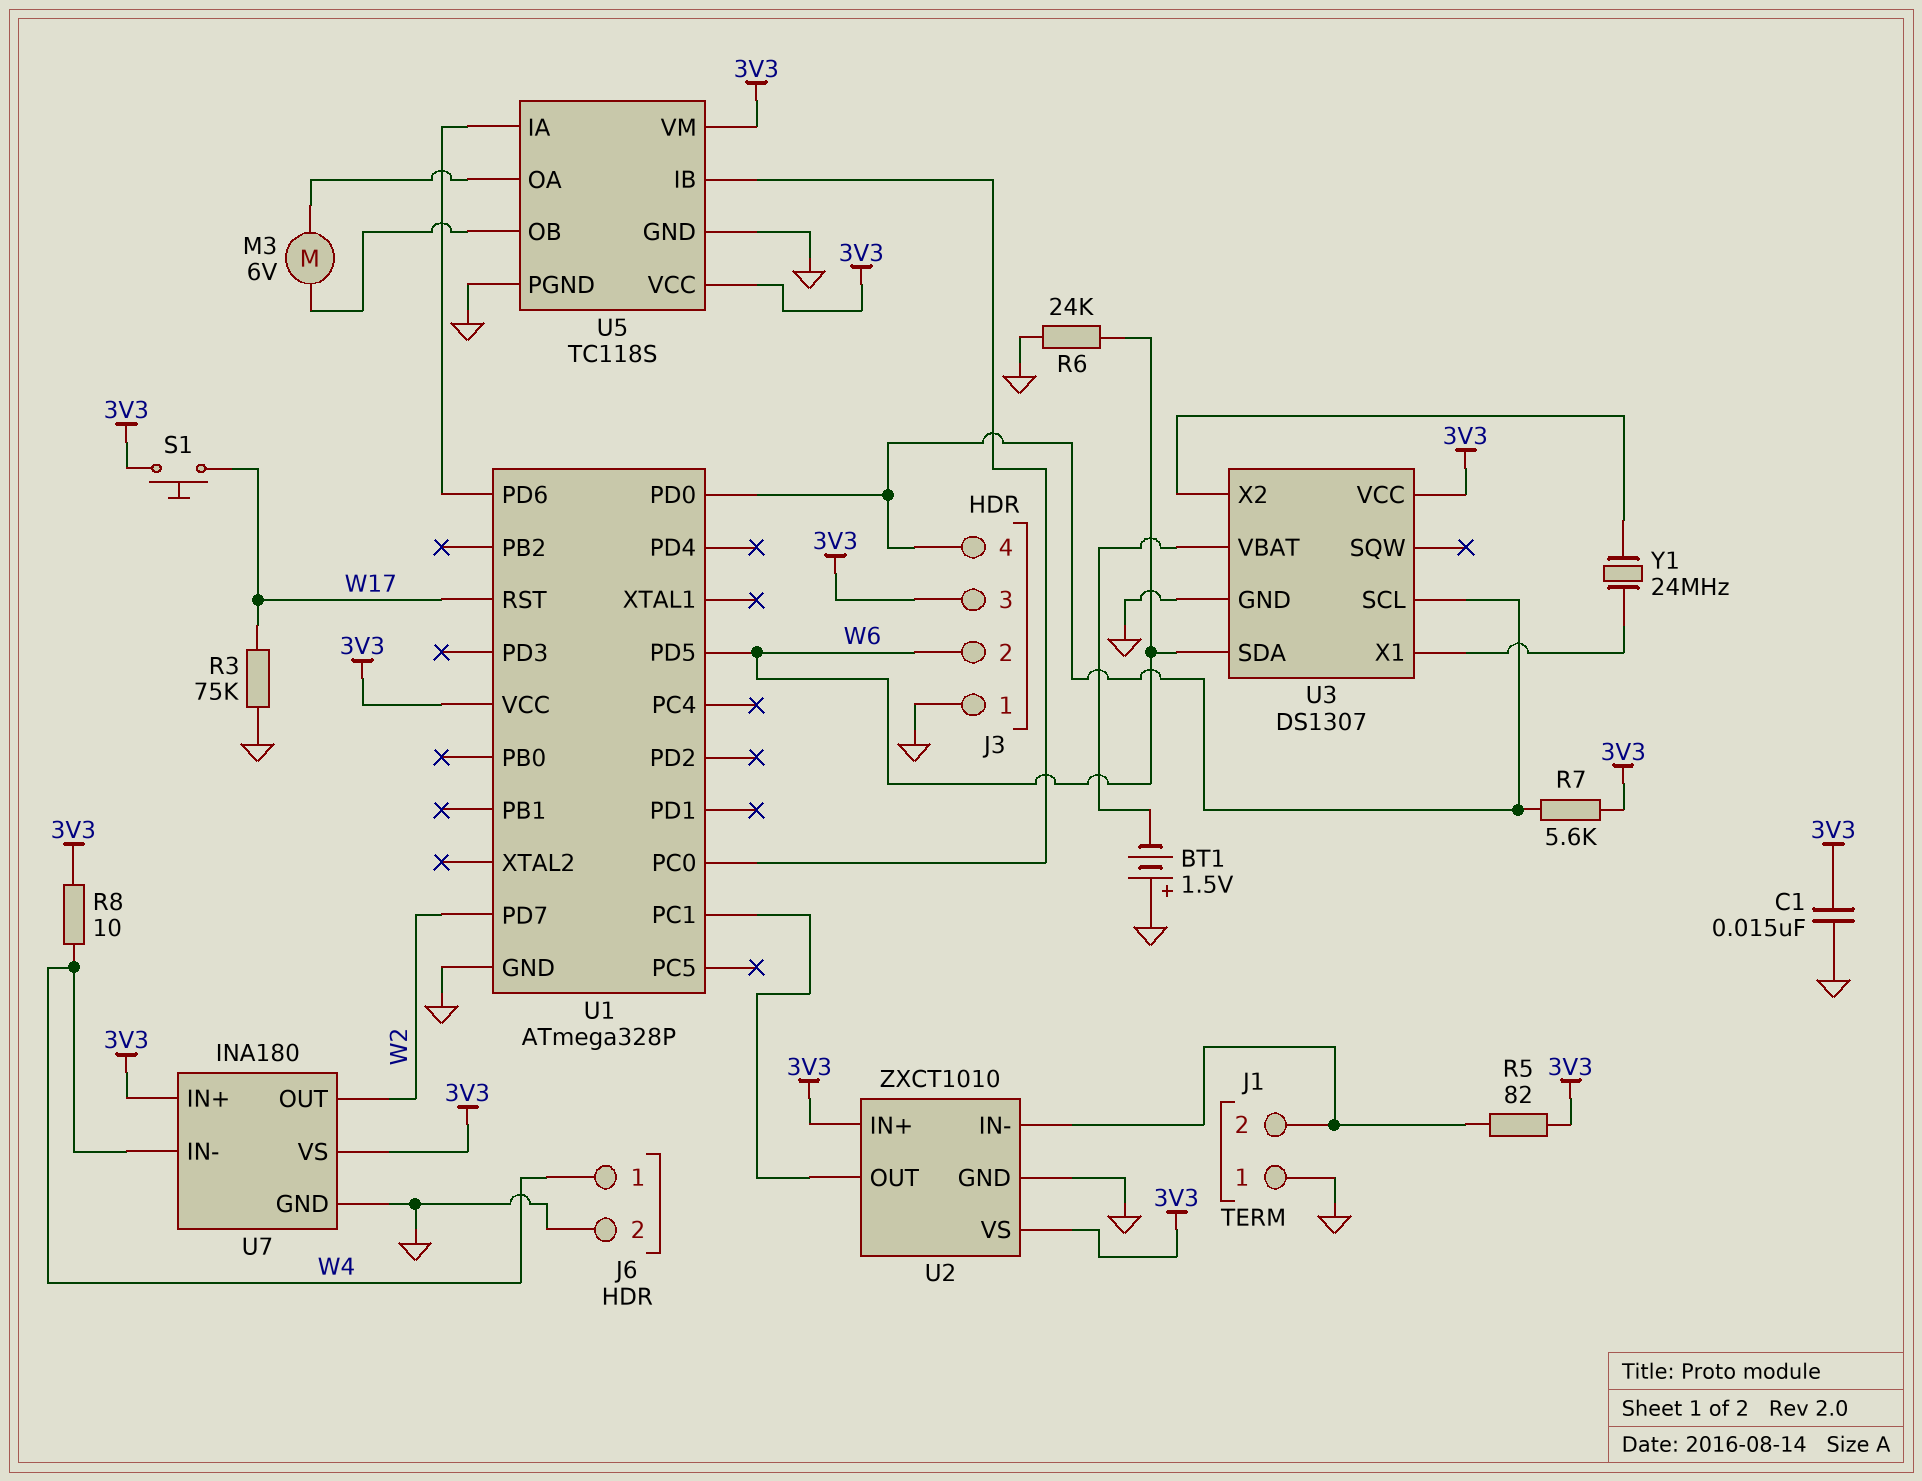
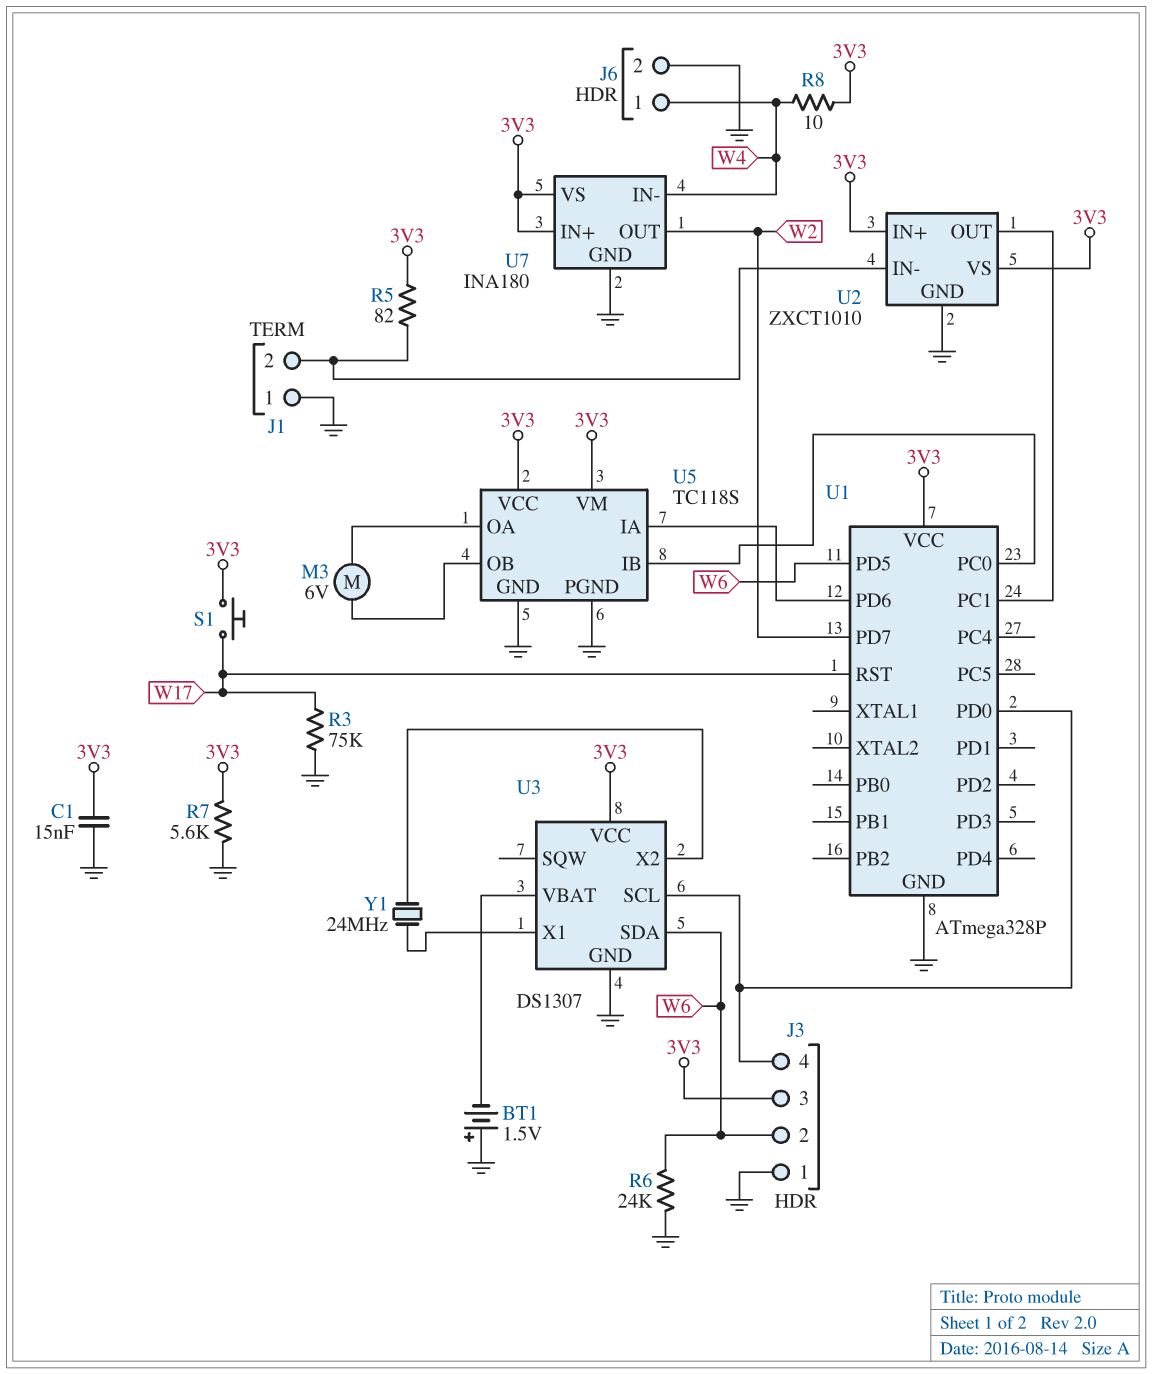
R7: 5.6k (3V3, J3/4) -> 5.6k (3V3, GND)

